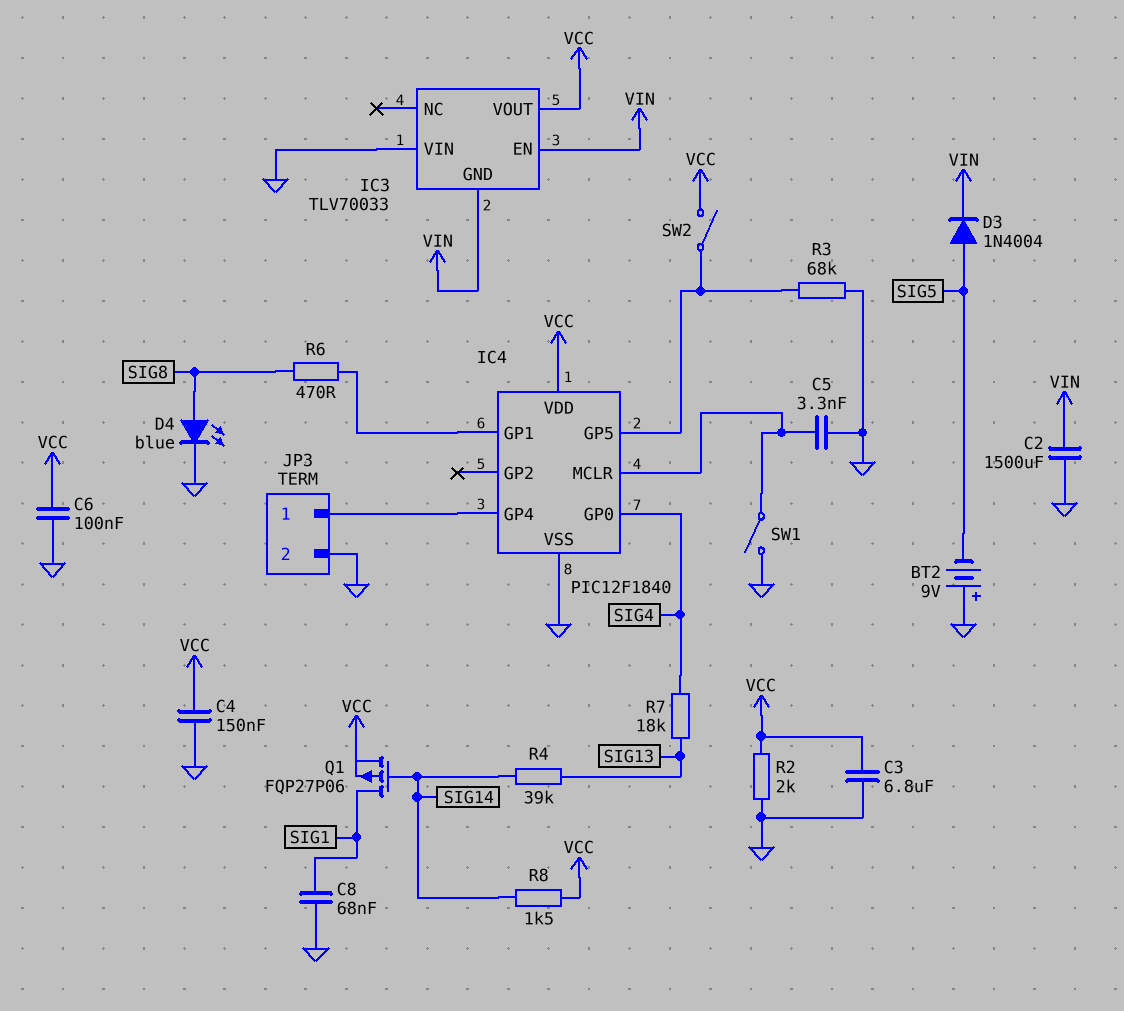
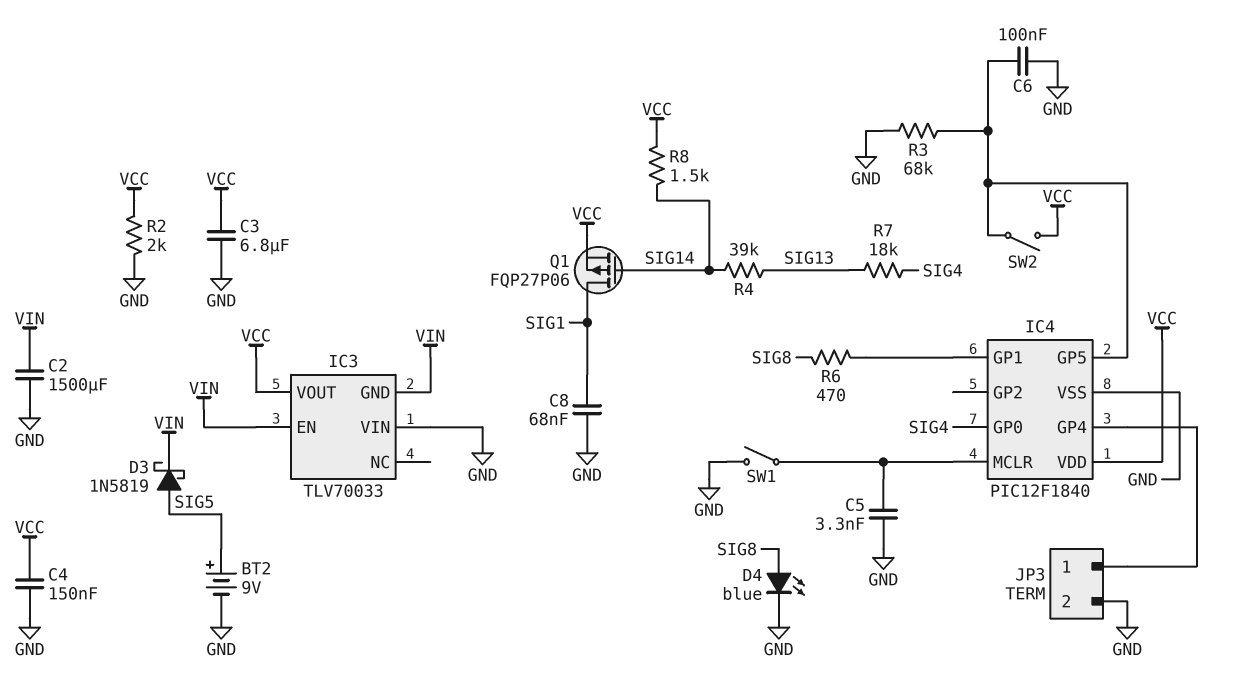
BT2: 9V (plus GND, minus SIG5) -> 9V (plus SIG5, minus GND)
C6: 100nF (GND, VCC) -> 100nF (GND, IC4/GP5)
D3: diode 1N4004 (A SIG5, K VIN) -> schottky 1N5819 (A SIG5, K VIN)

